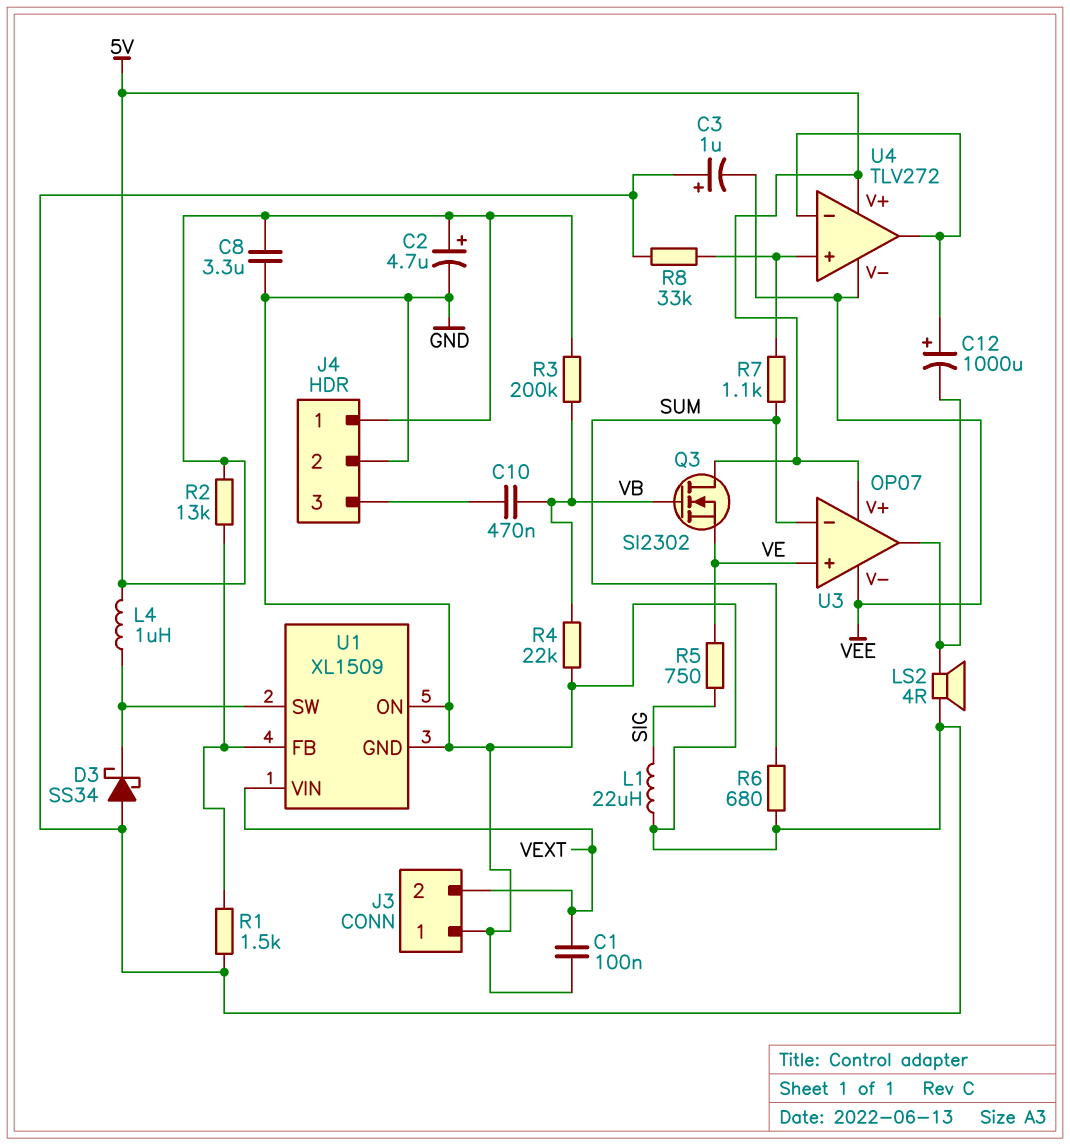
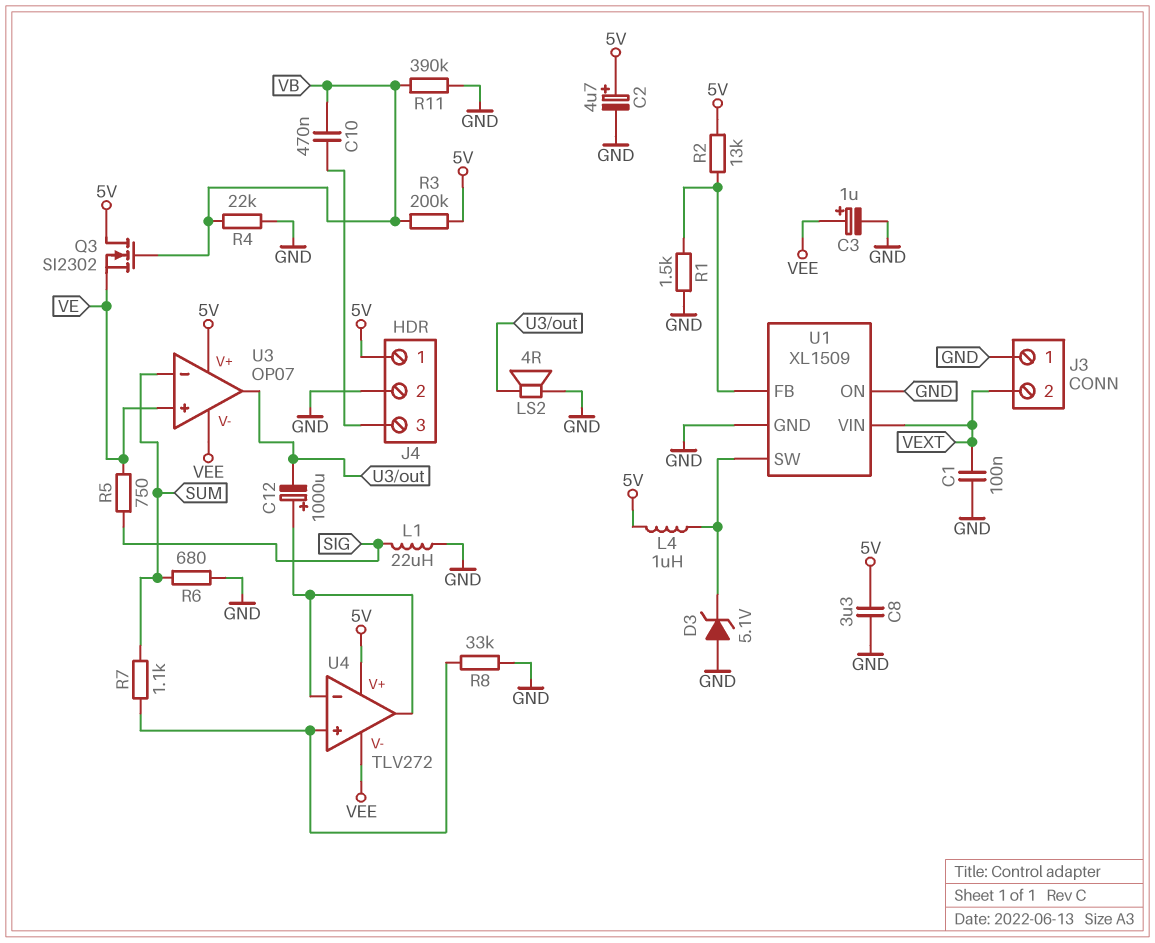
C3: 1uF (plus GND, minus VEE) -> 1uF (plus VEE, minus GND)
D3: schottky SS34 (A GND, K U1/SW) -> zener 5.1V (A GND, K U1/SW)
R11: none -> 390k (GND, VB)

